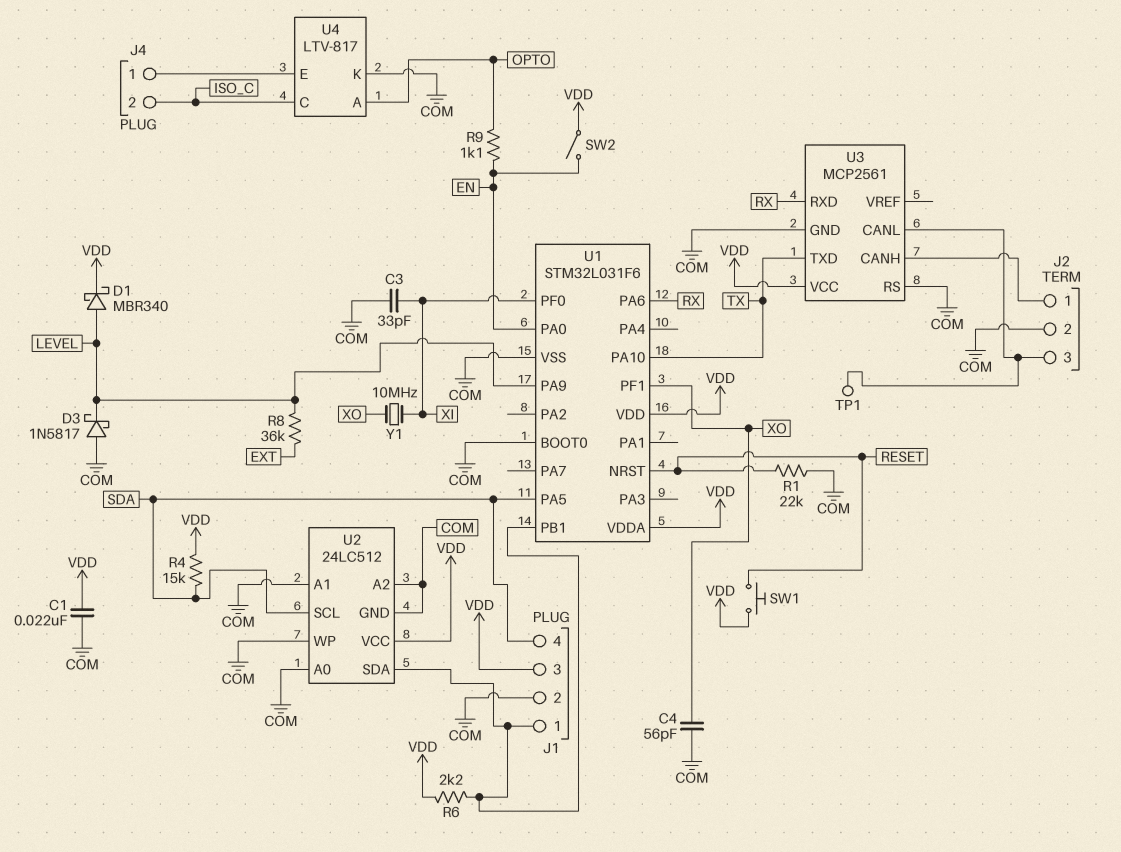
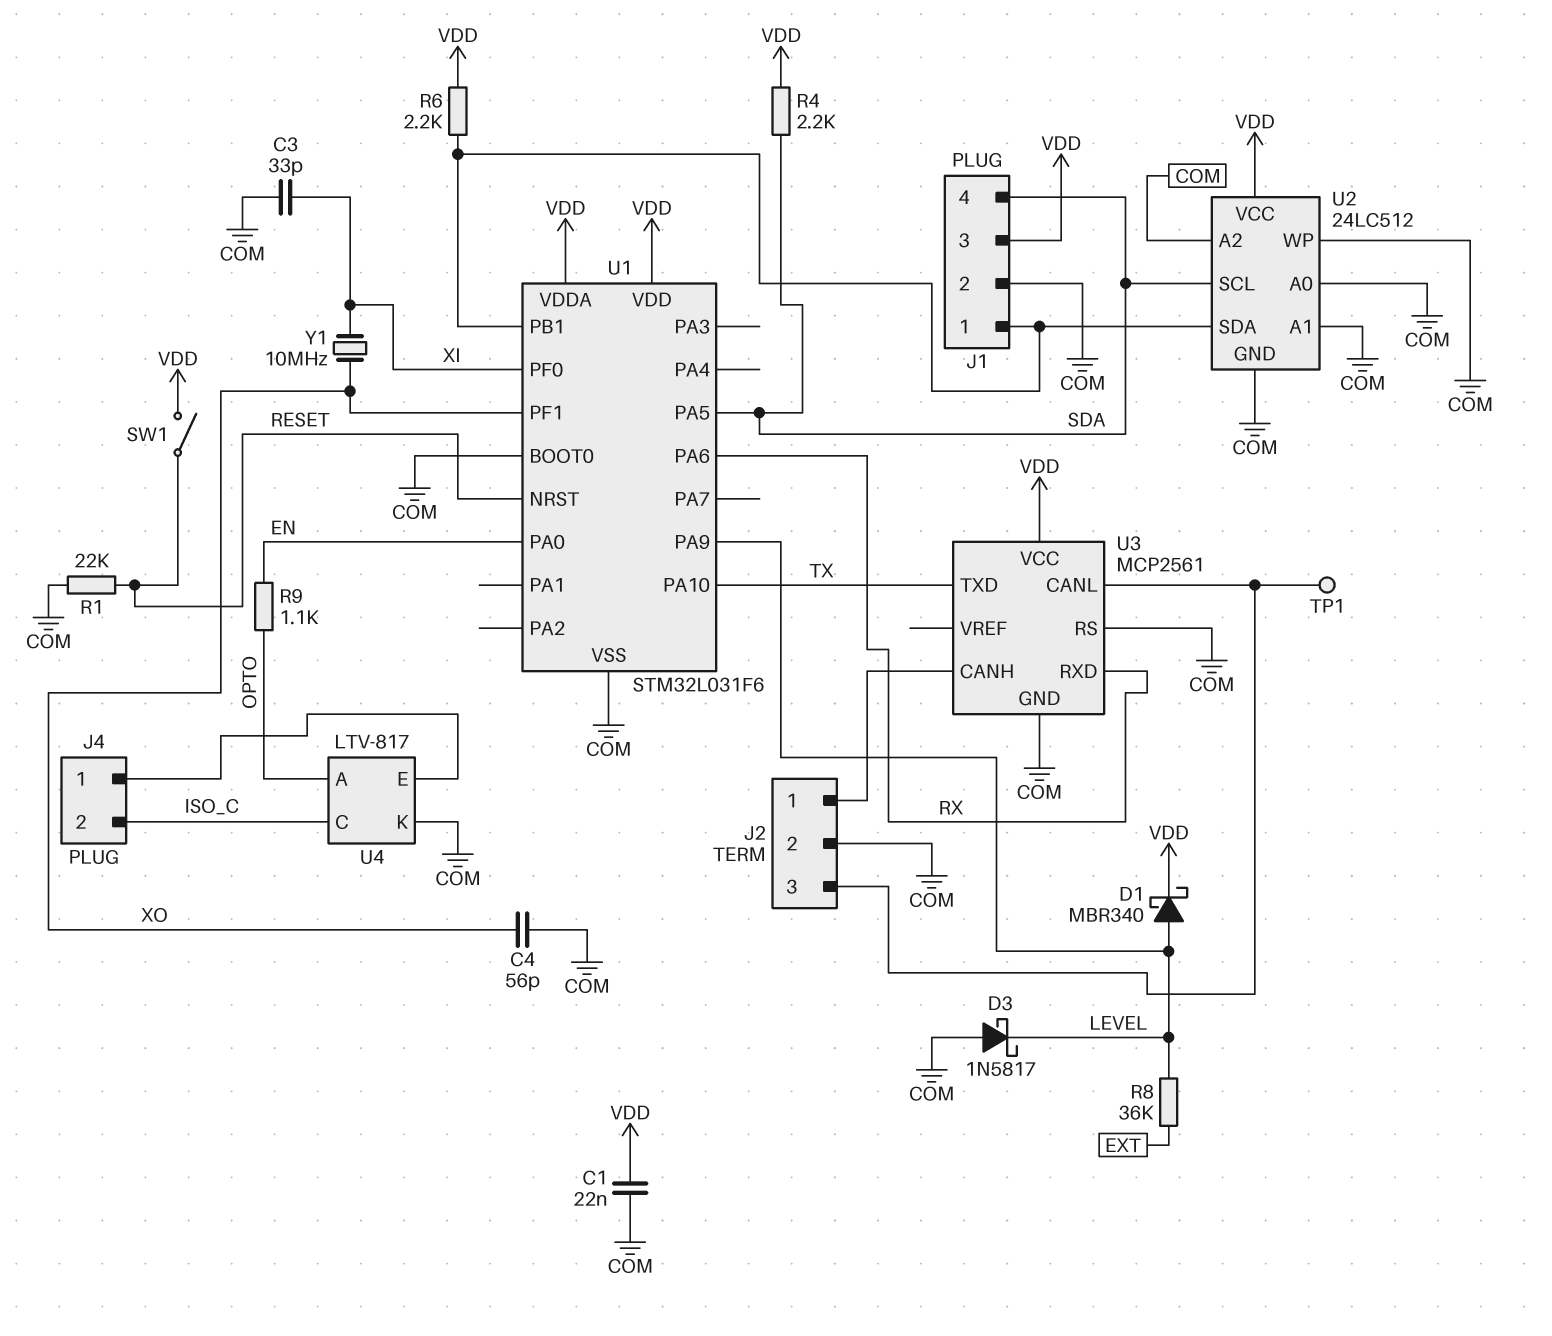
R4: 15k (SDA, VDD) -> 2.2k (SDA, VDD)
SW1: button (RESET, VDD) -> switch (RESET, VDD)
SW2: switch (EN, VDD) -> none

